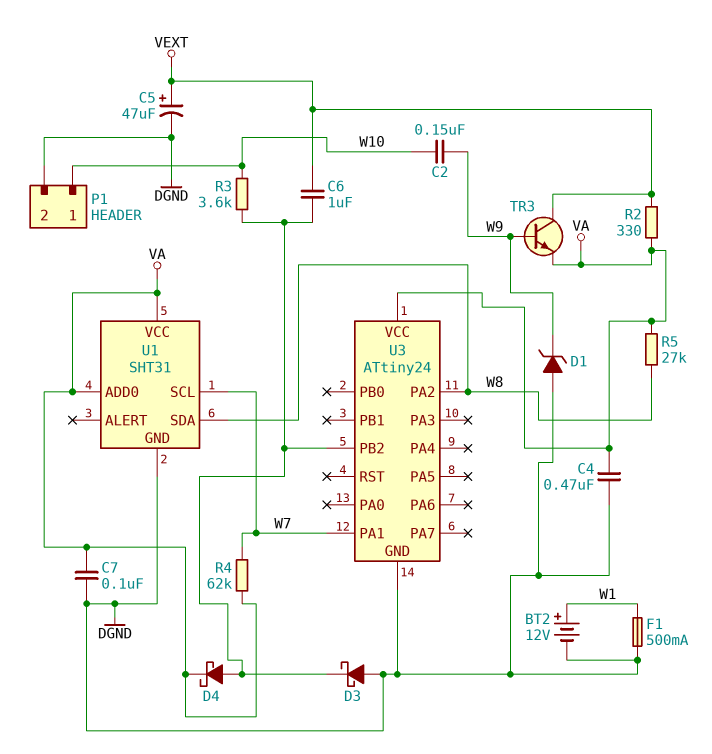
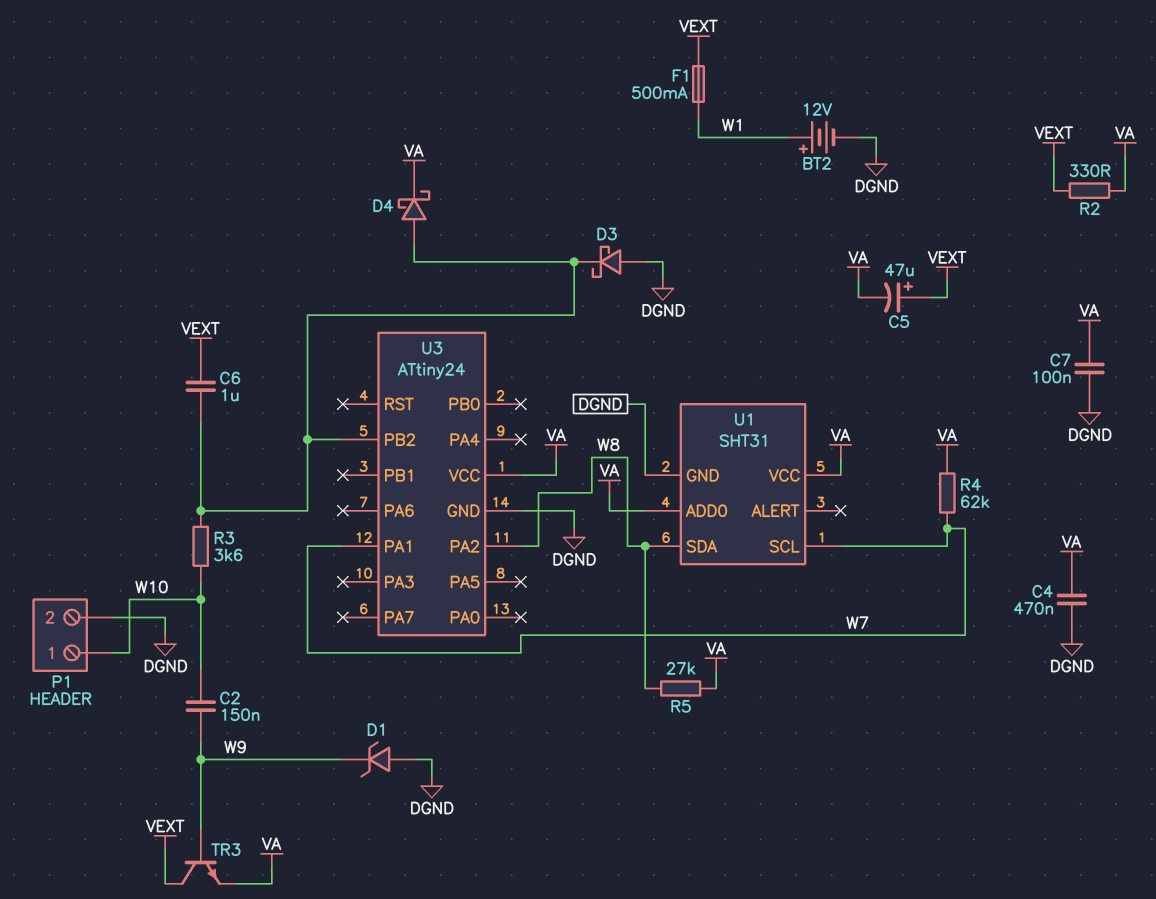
C5: 47uF (plus VEXT, minus DGND) -> 47uF (plus VEXT, minus VA)
F1: 500mA (DGND, W1) -> 500mA (VEXT, W1)

